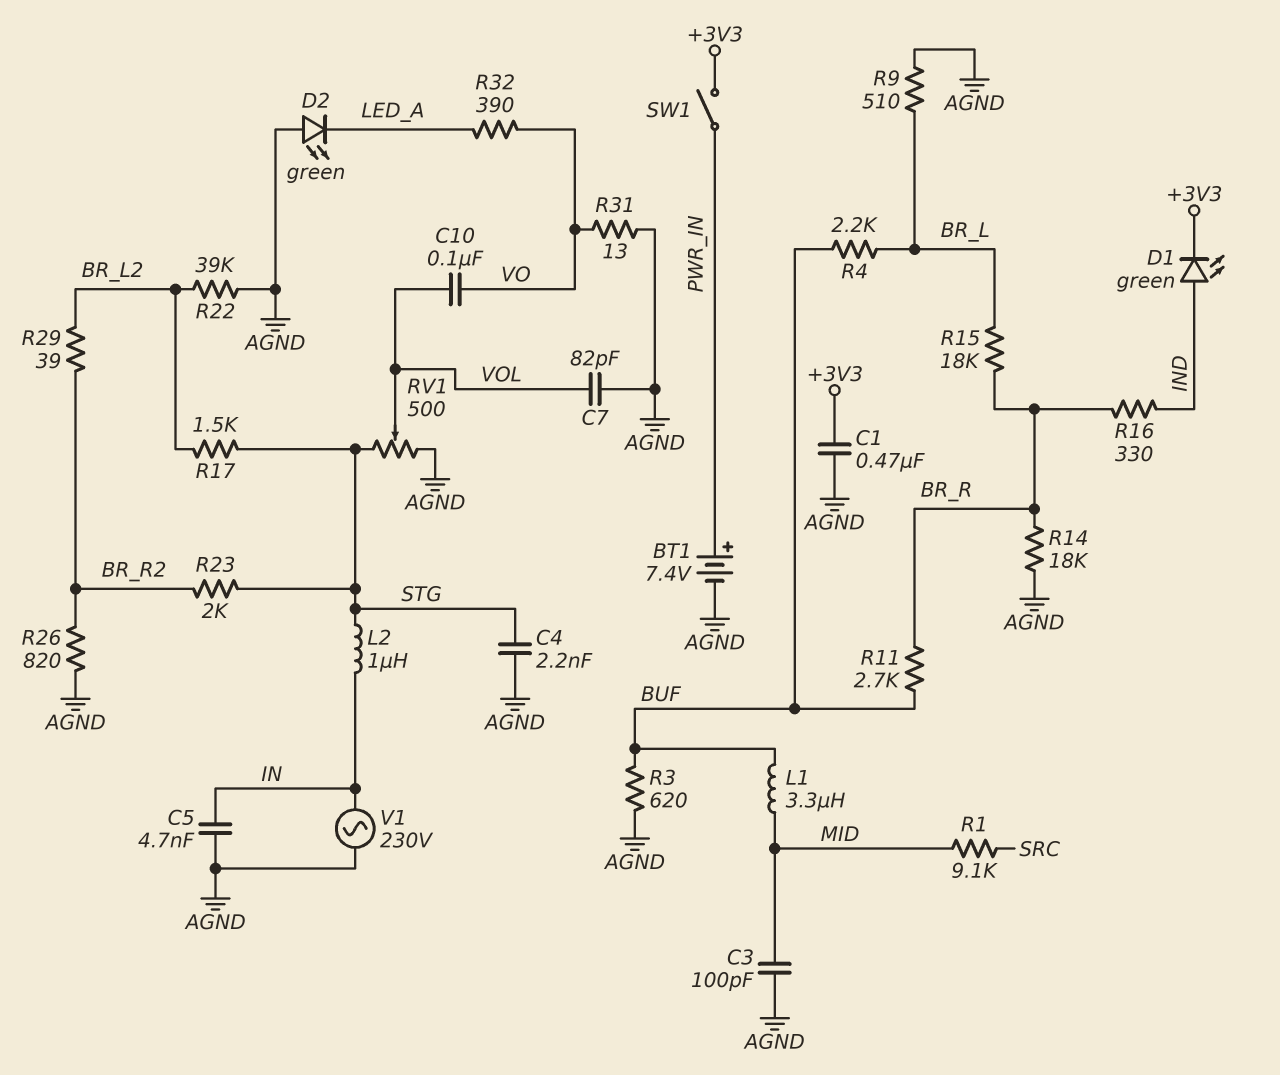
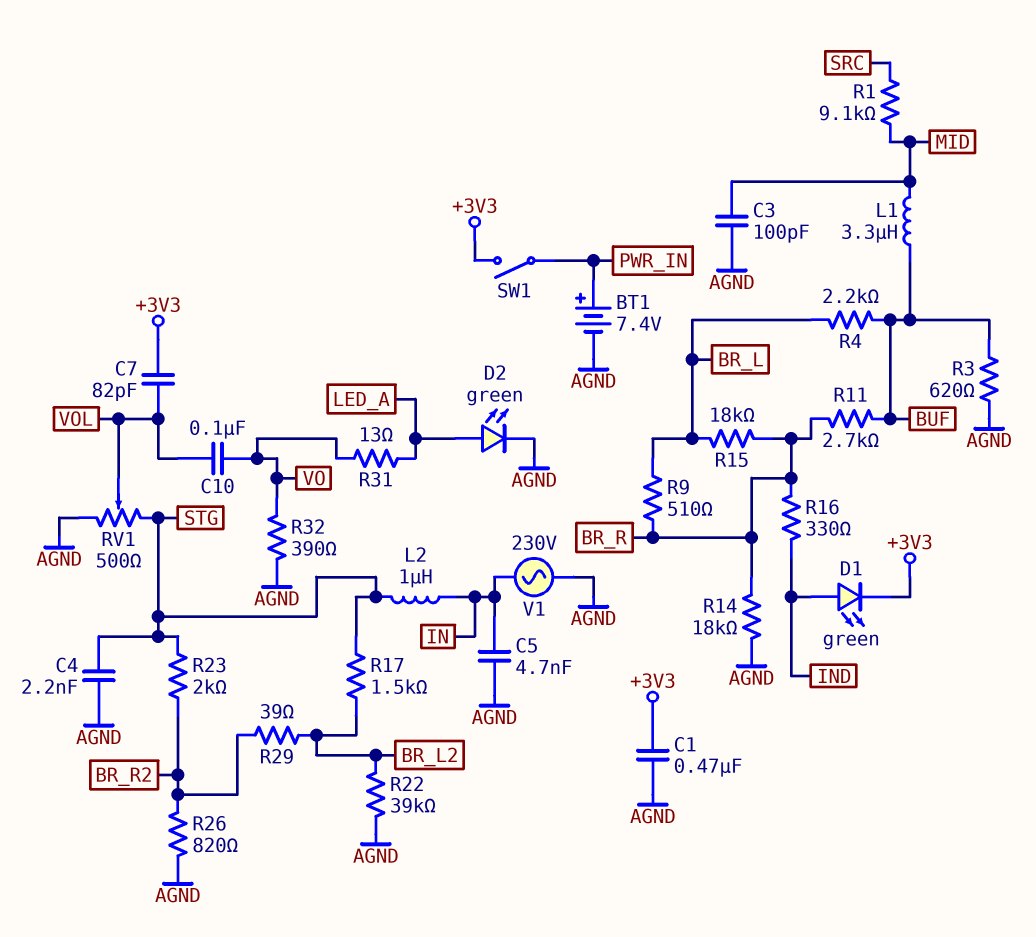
C7: 82pF (AGND, VOL) -> 82pF (+3V3, VOL)
D2: LED green (A AGND, K LED_A) -> LED green (A LED_A, K AGND)
R9: 510 (AGND, BR_L) -> 510 (BR_L, BR_R)
R31: 13 (AGND, VO) -> 13 (LED_A, VO)
R32: 390 (LED_A, VO) -> 390 (AGND, VO)

